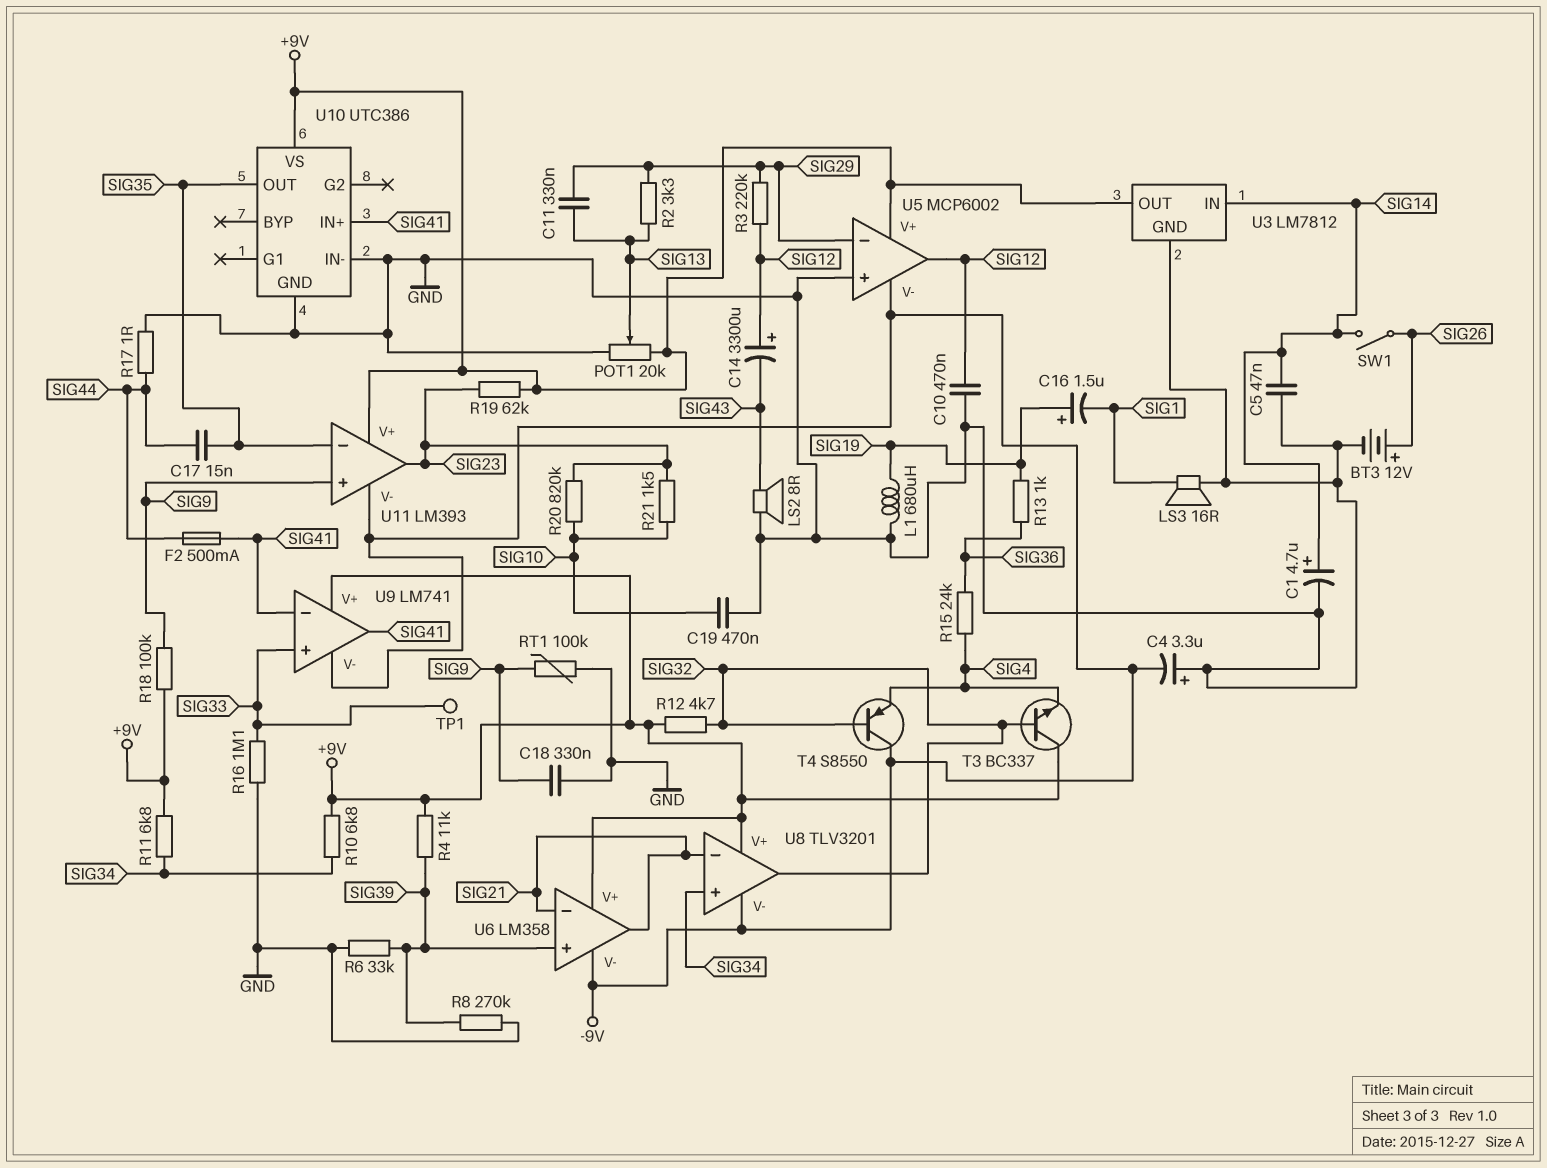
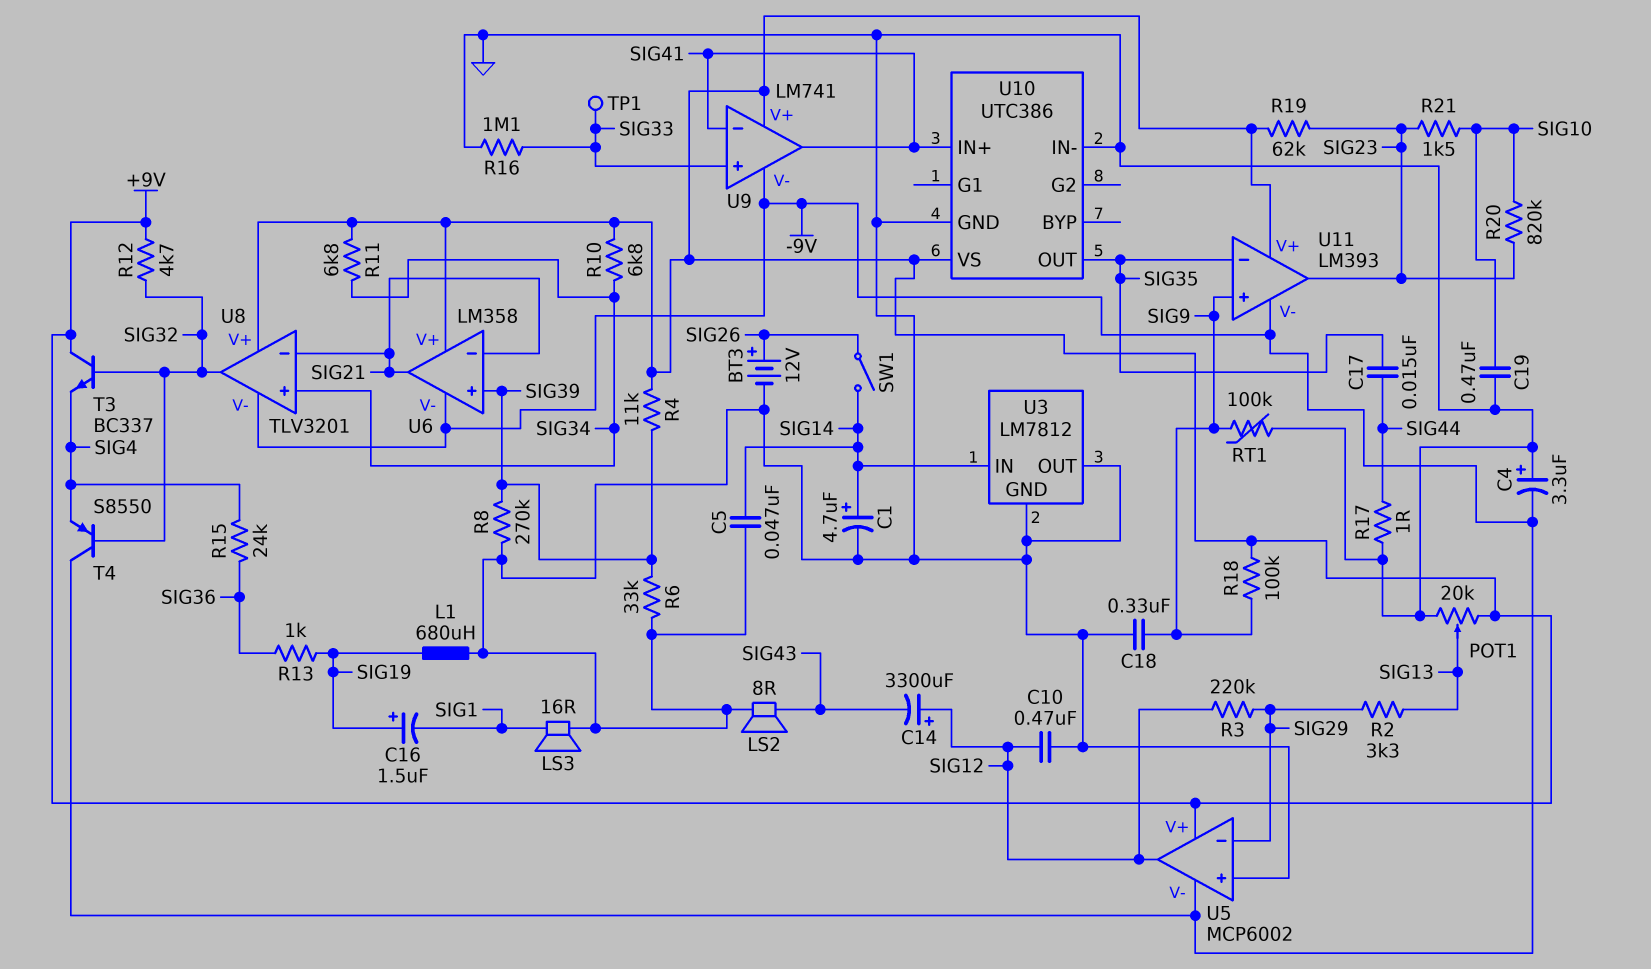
C11: 330nF (SIG13, SIG29) -> none
F2: 500mA (SIG41, SIG44) -> none
U3 pin OUT: +9V -> GND

